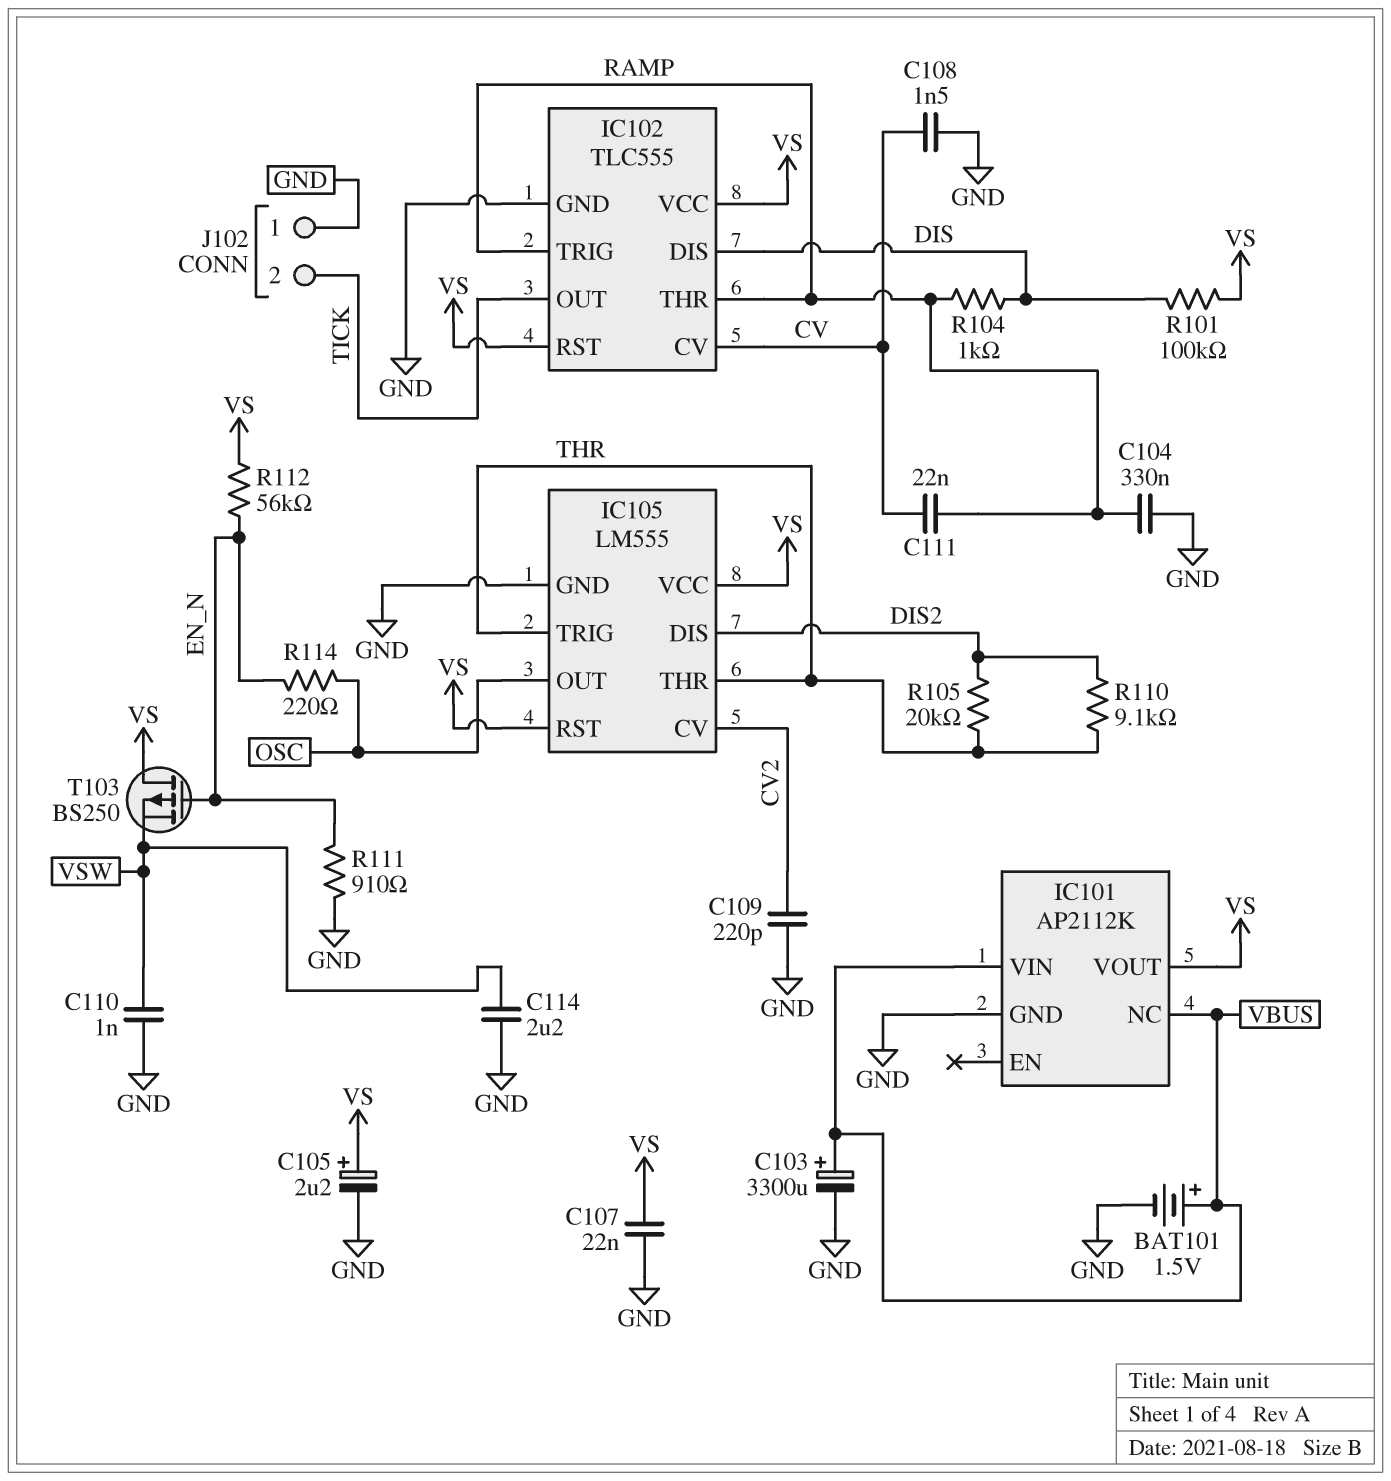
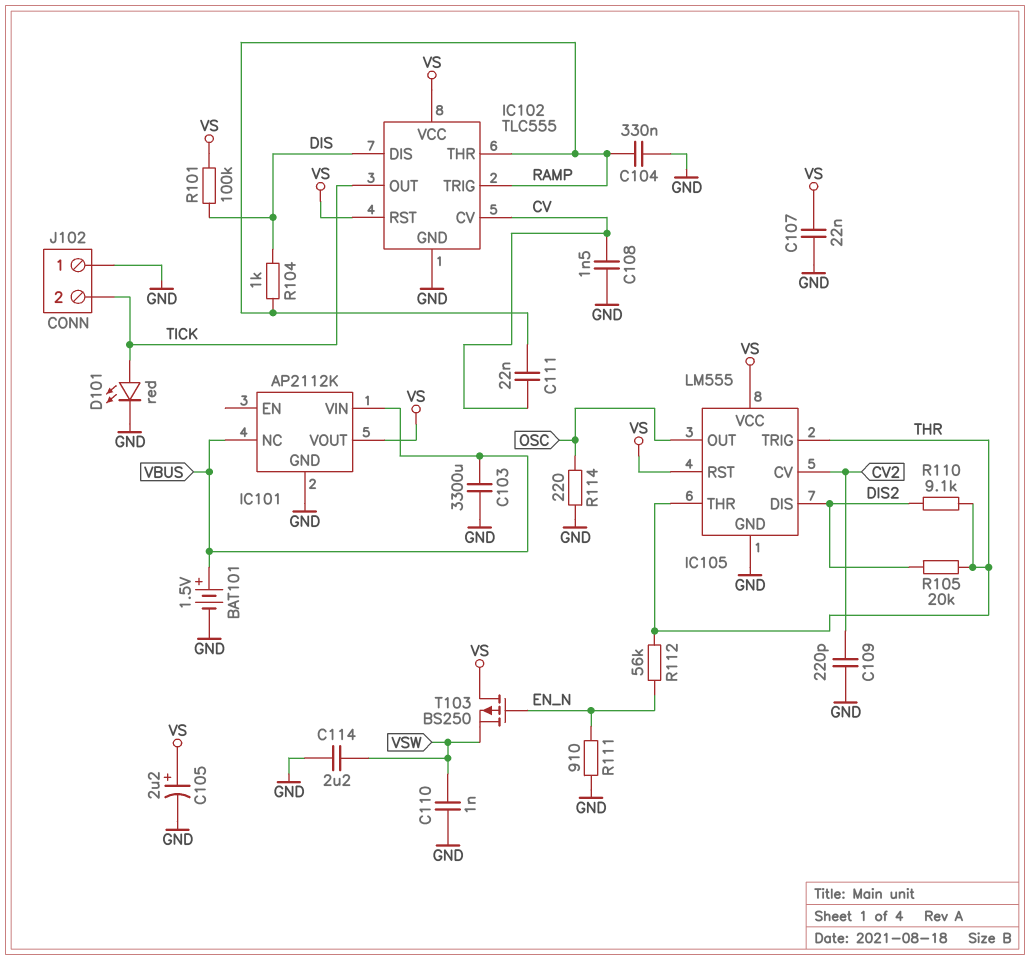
C103: 3300uF (plus VBUS, minus GND) -> 3300uF (GND, VBUS)
D101: none -> LED red (A TICK, K GND)
R112: 56k (EN_N, VS) -> 56k (EN_N, THR)
R114: 220 (EN_N, OSC) -> 220 (GND, OSC)

